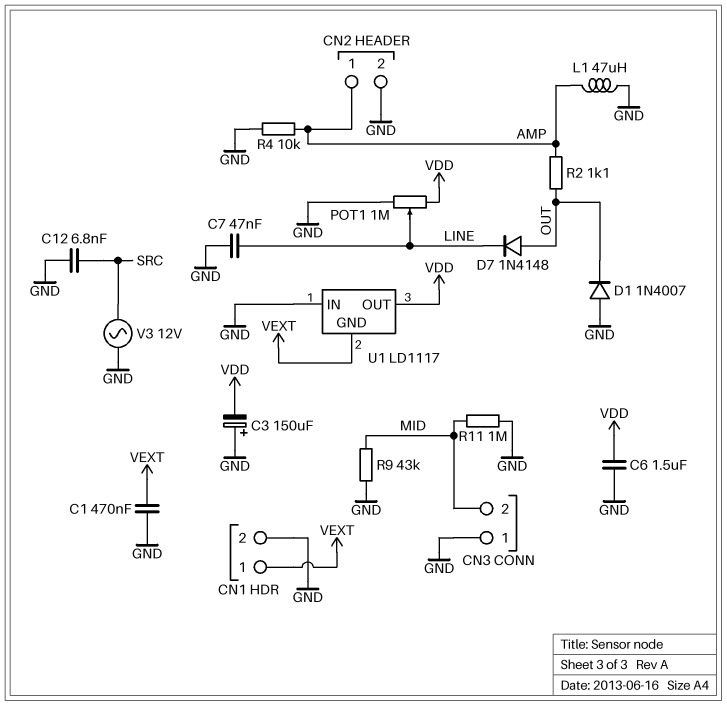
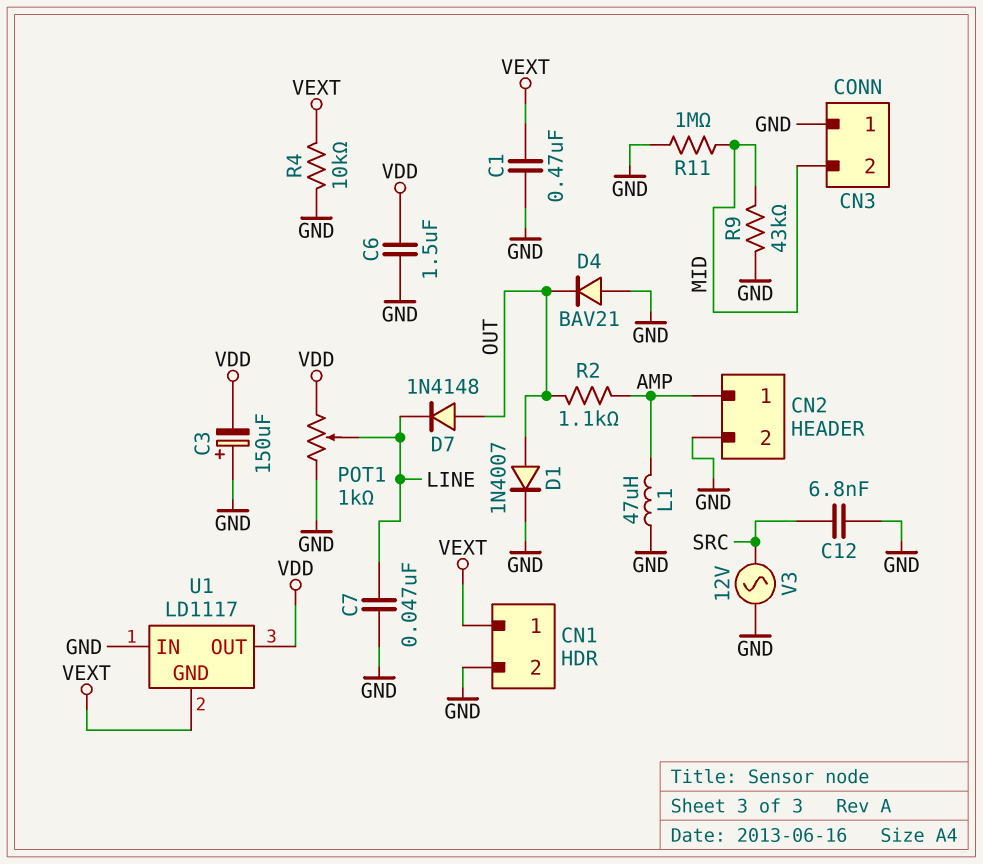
D1: diode 1N4007 (A GND, K OUT) -> diode 1N4007 (A OUT, K GND)
D4: none -> diode BAV21 (A GND, K OUT)
POT1: 1M (GND, VDD, wiper LINE) -> 1k (GND, VDD, wiper LINE)
R4: 10k (AMP, GND) -> 10k (GND, VEXT)

